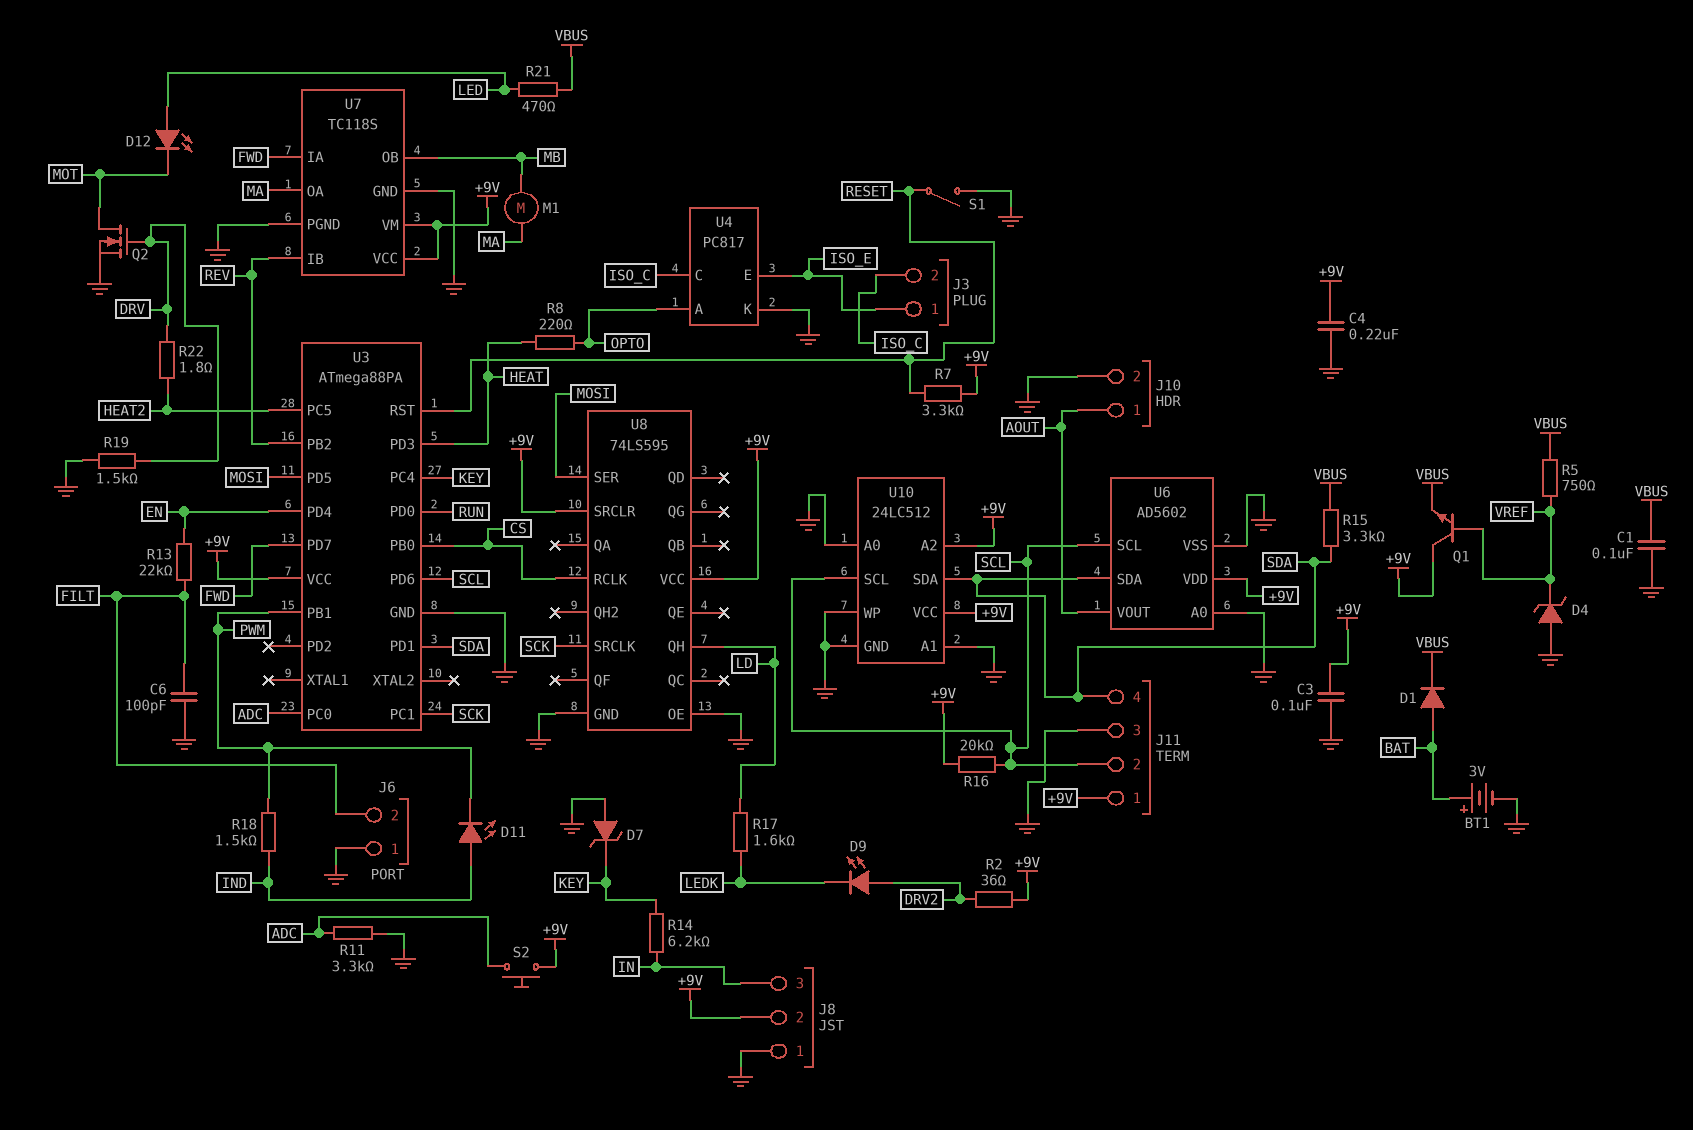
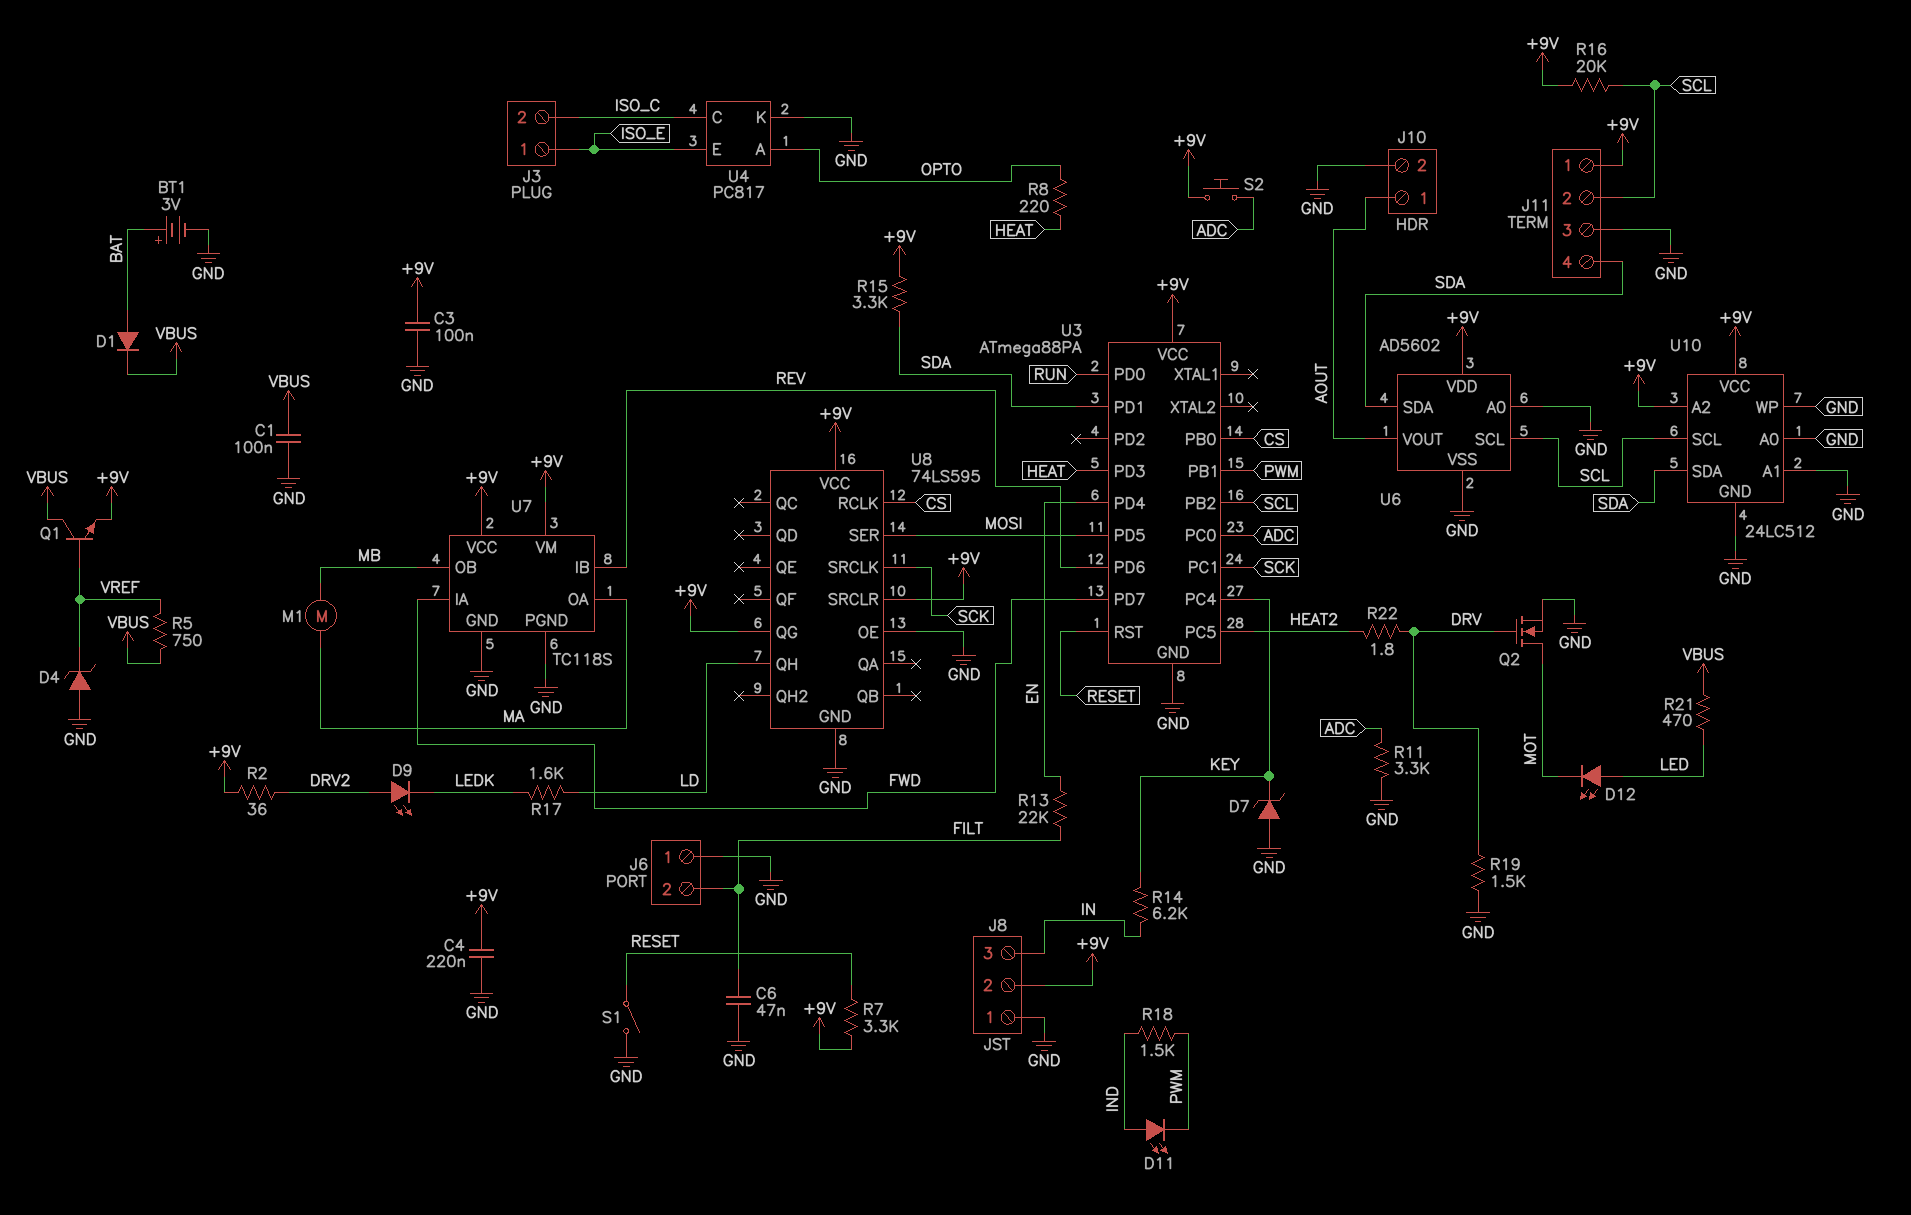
C6: 100pF (FILT, GND) -> 47nF (FILT, GND)
Q1: NPN (B VREF, C +9V, E VBUS) -> NPN (B VREF, C VBUS, E +9V)
R15: 3.3k (SDA, VBUS) -> 3.3k (+9V, SDA)
U3 pin PB2: REV -> SCL
U3 pin PD6: SCL -> REV
U8 pin QG: none -> +9V

